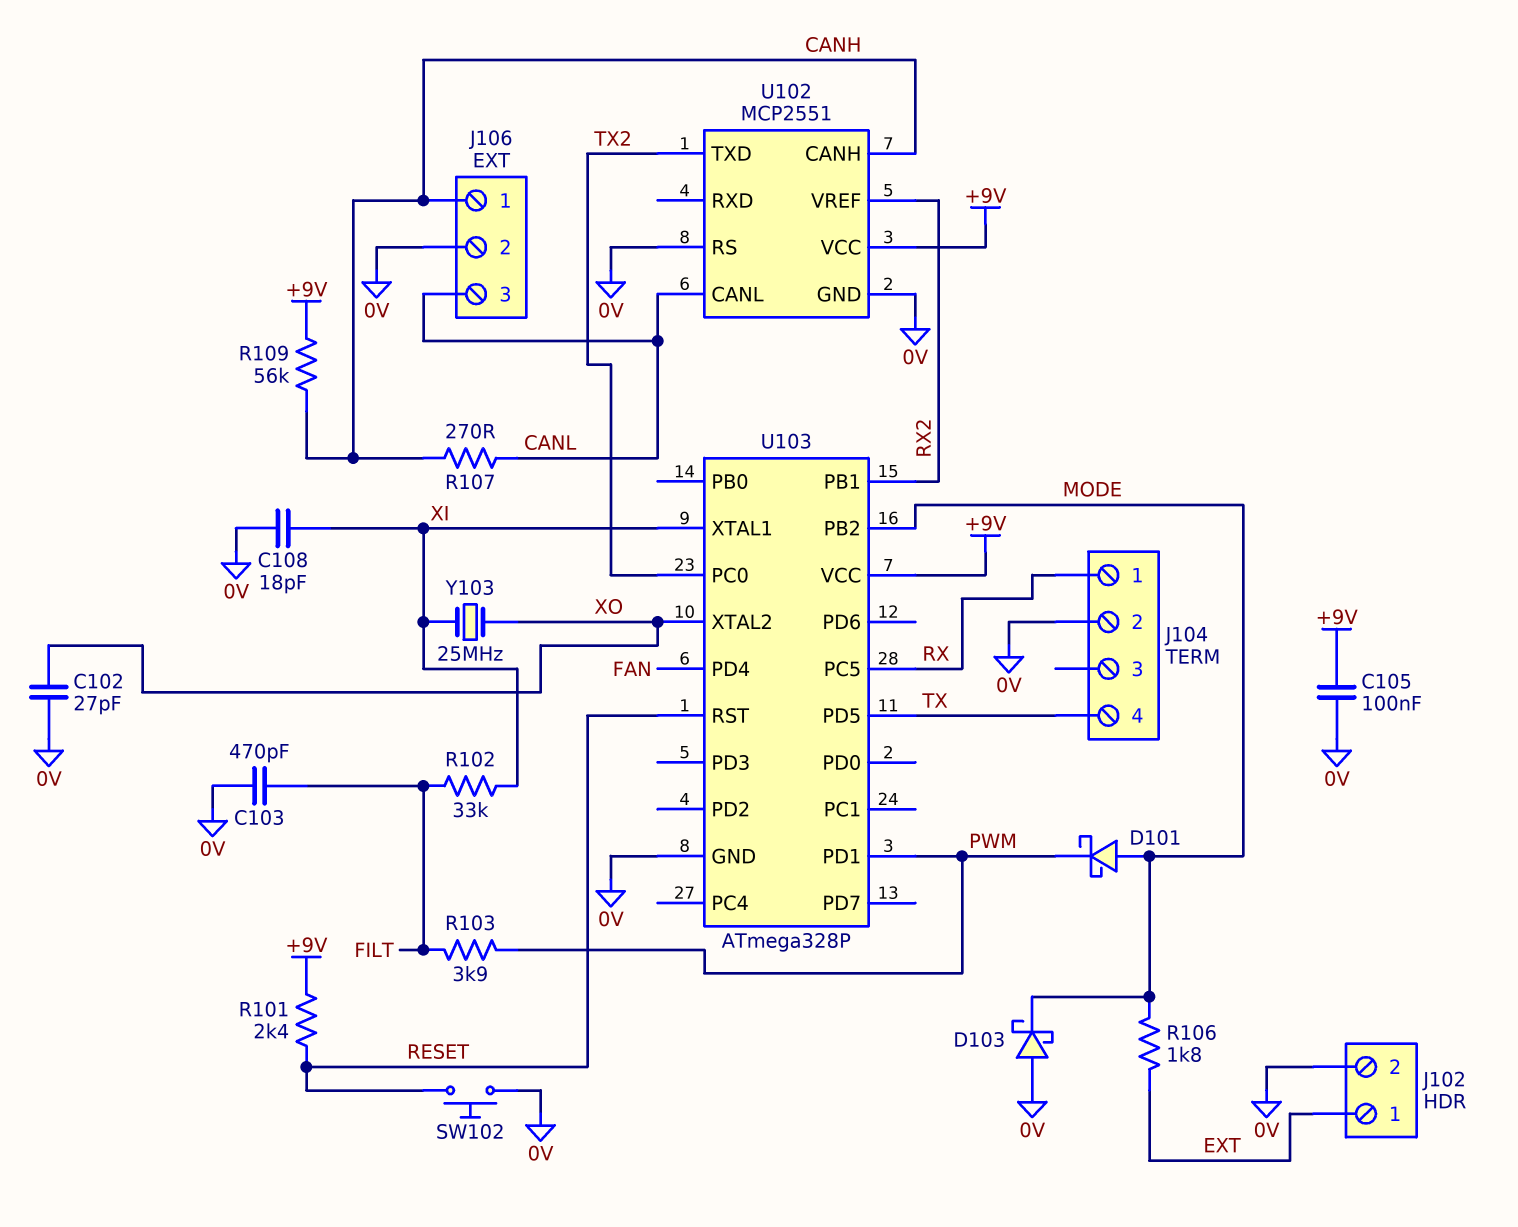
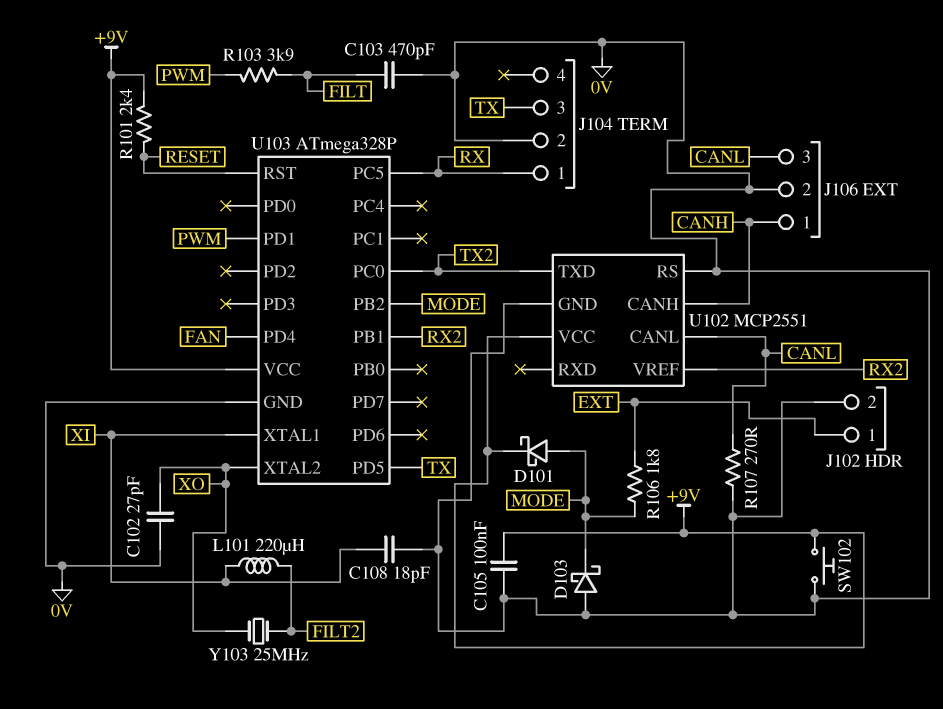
D101: schottky (A MODE, K PWM) -> schottky (A MODE, K +9V)
J104 pin 3: none -> TX
J104 pin 4: TX -> none
L101: none -> 220uH (FILT2, XI)
R102: 33k (FILT, XI) -> none
R107: 270 (CANH, CANL) -> 270 (0V, CANL)
R109: 56k (+9V, CANH) -> none
SW102: button (0V, RESET) -> button (+9V, 0V)
Y103: 25MHz (XI, XO) -> 25MHz (FILT2, XO)

